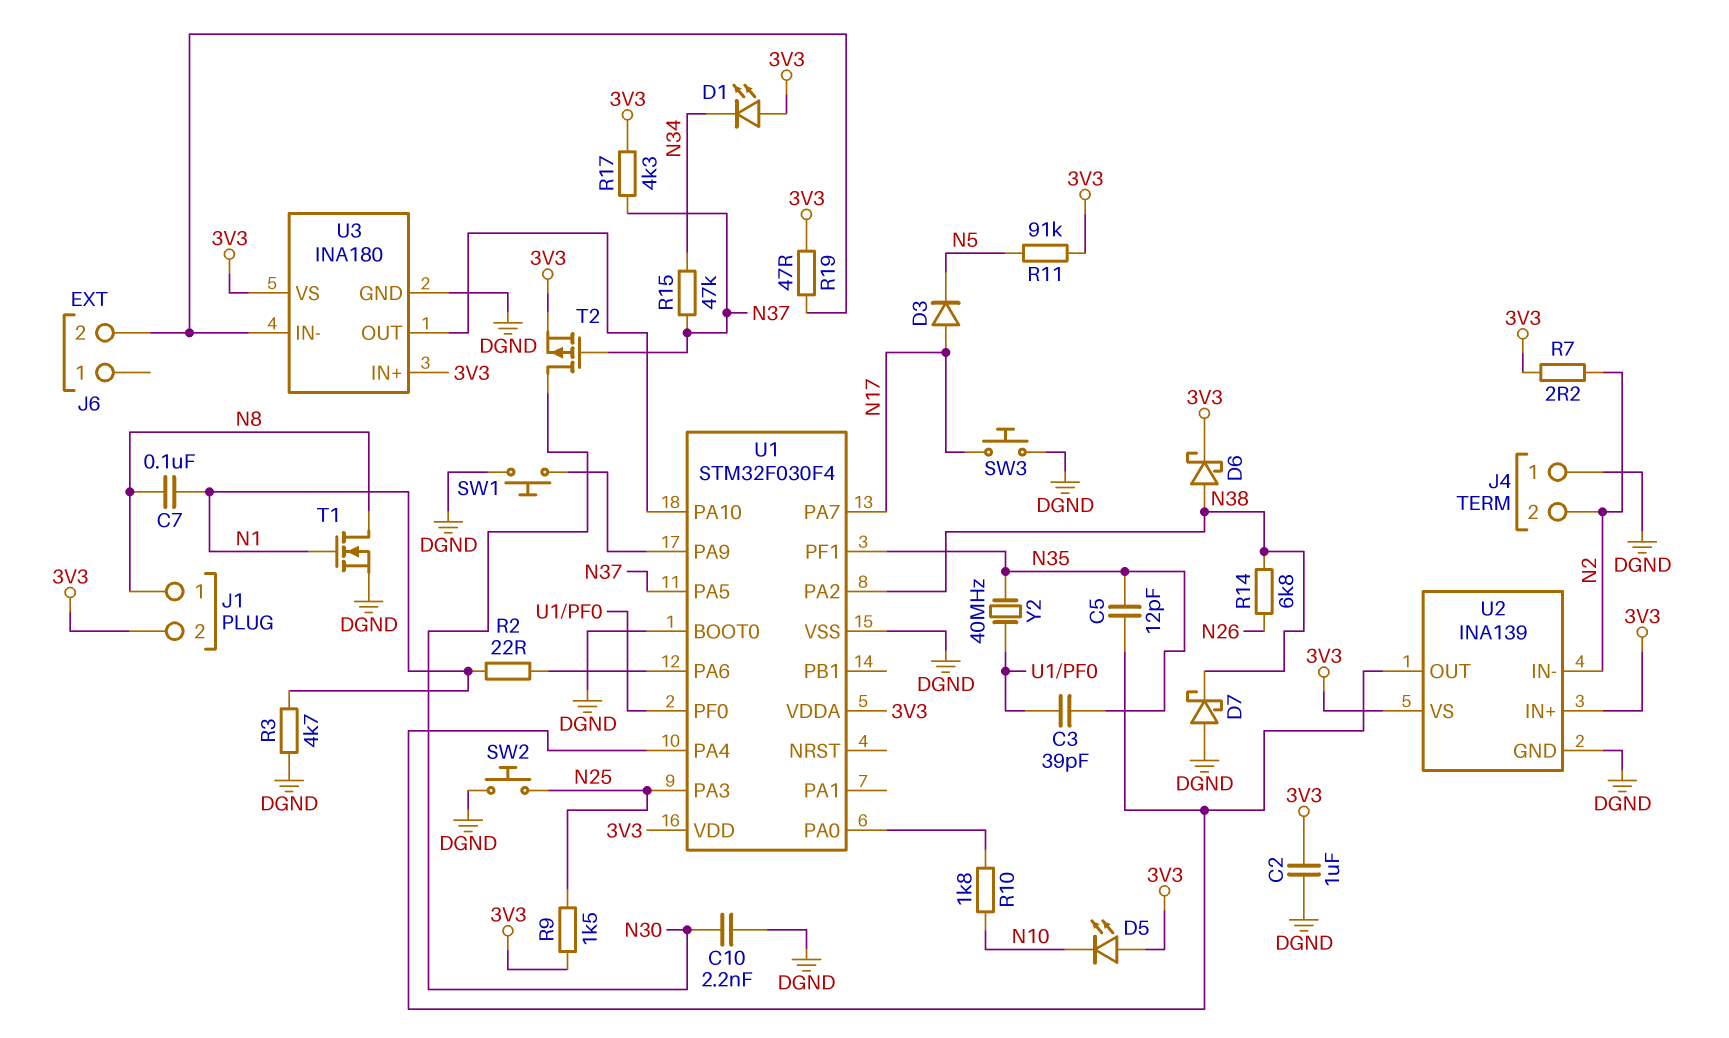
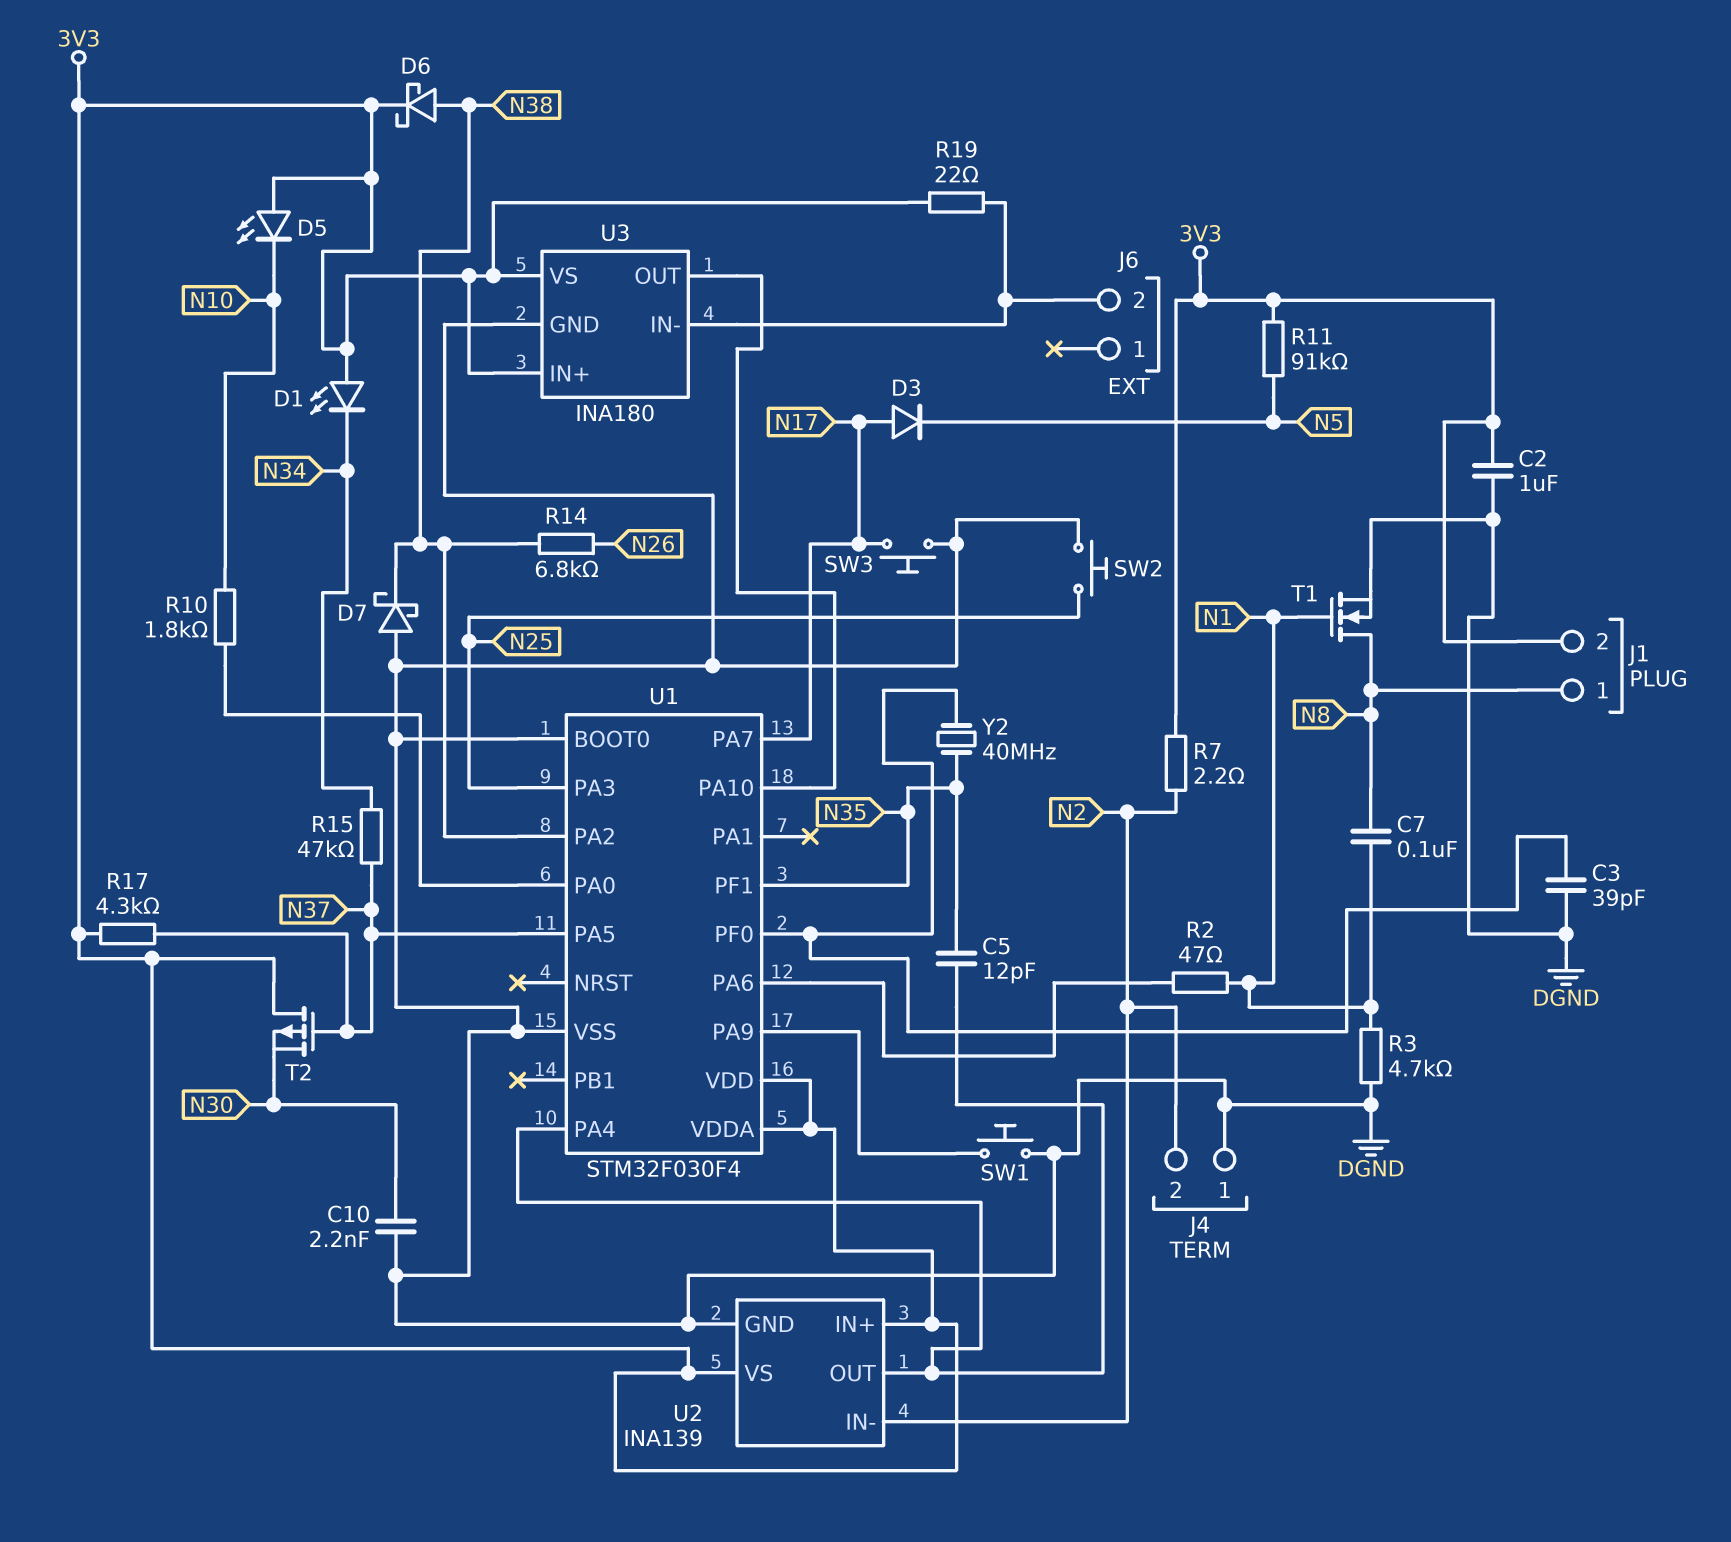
C3: 39pF (N35, U1/PF0) -> 39pF (DGND, U1/PF0)
R2: 22 (N1, U1/PA6) -> 47 (N1, U1/PA6)
R9: 1.5k (3V3, N25) -> none
R19: 47 (3V3, J6/2) -> 22 (3V3, J6/2)
T2: PMOS (G N37, D N30, S 3V3) -> PMOS (G N37, D 3V3, S N30)

